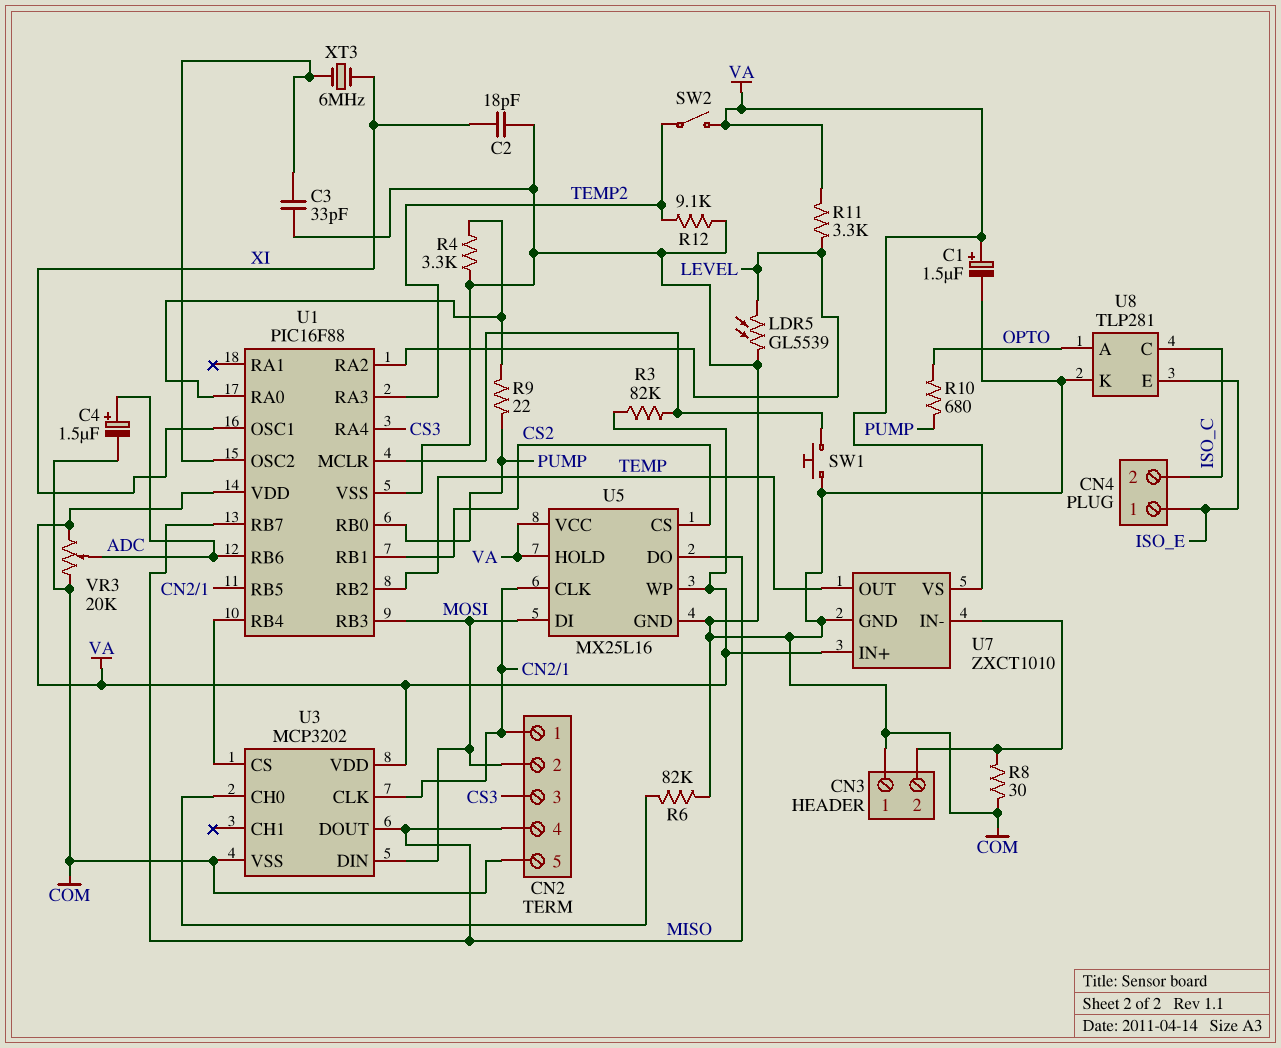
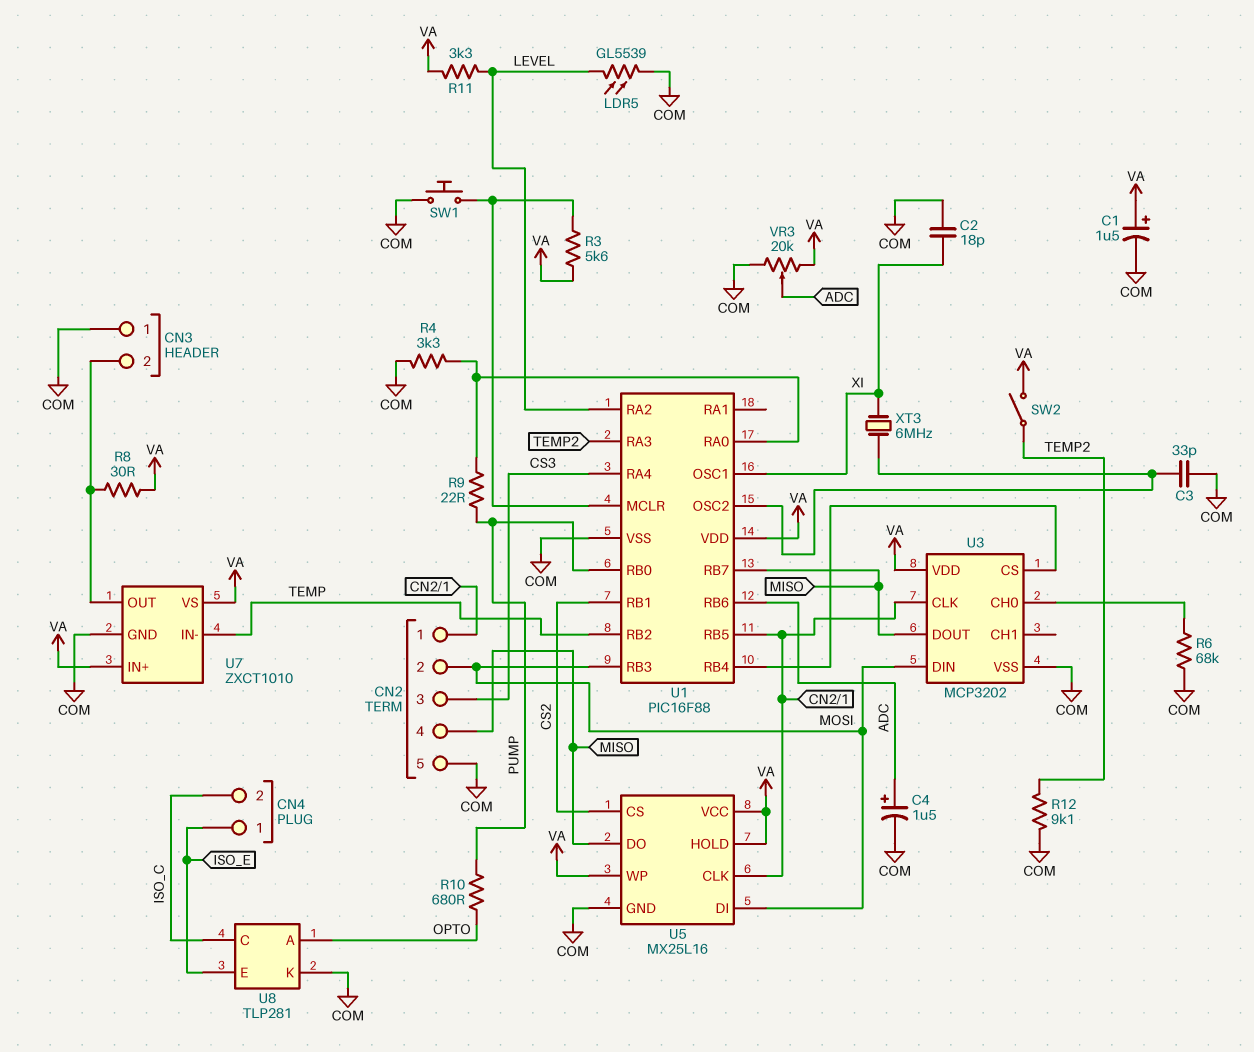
R3: 82k (U1/MCLR, VA) -> 5.6k (U1/MCLR, VA)
R6: 82k (COM, U3/CH0) -> 68k (COM, U3/CH0)
R8: 30 (CN3/2, COM) -> 30 (CN3/2, VA)
U7 pin IN-: CN3/2 -> TEMP
U7 pin OUT: TEMP -> CN3/2

